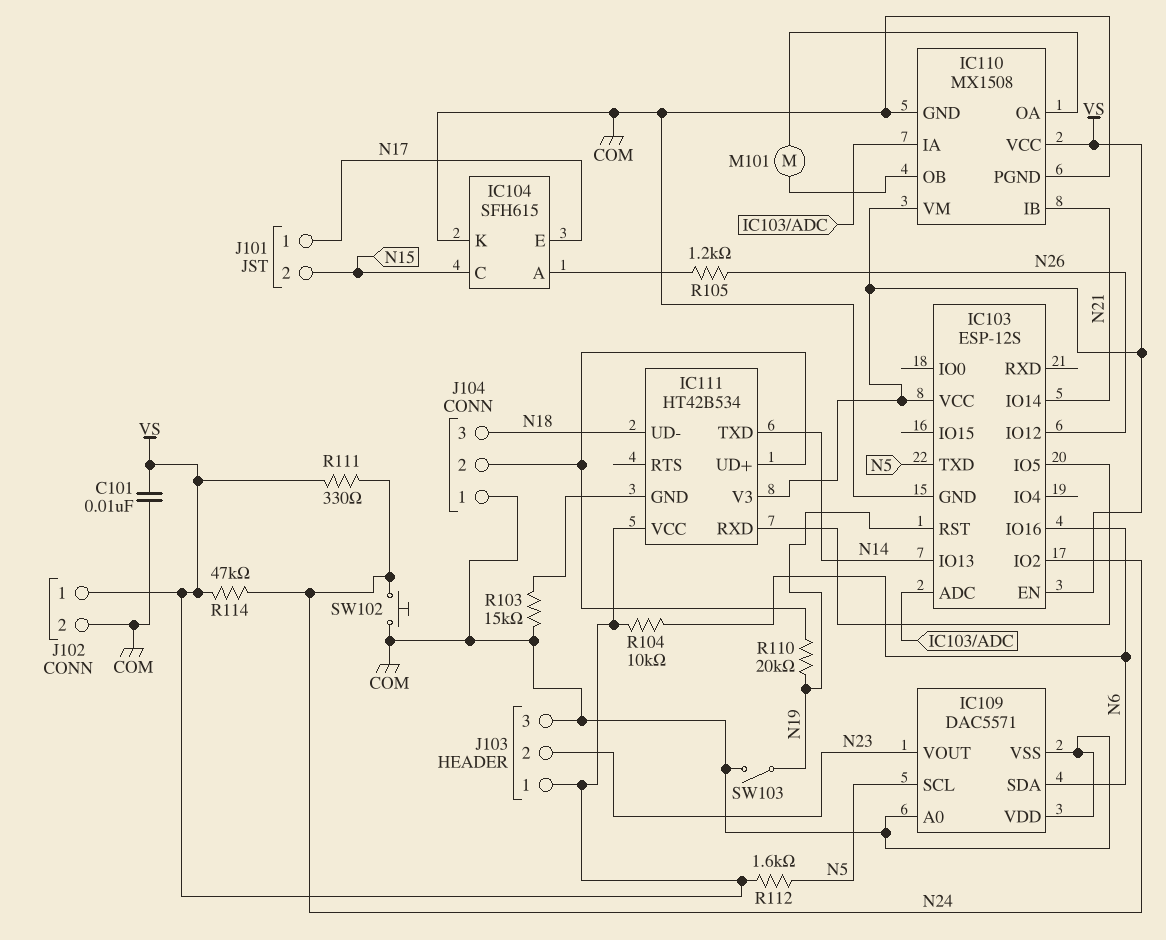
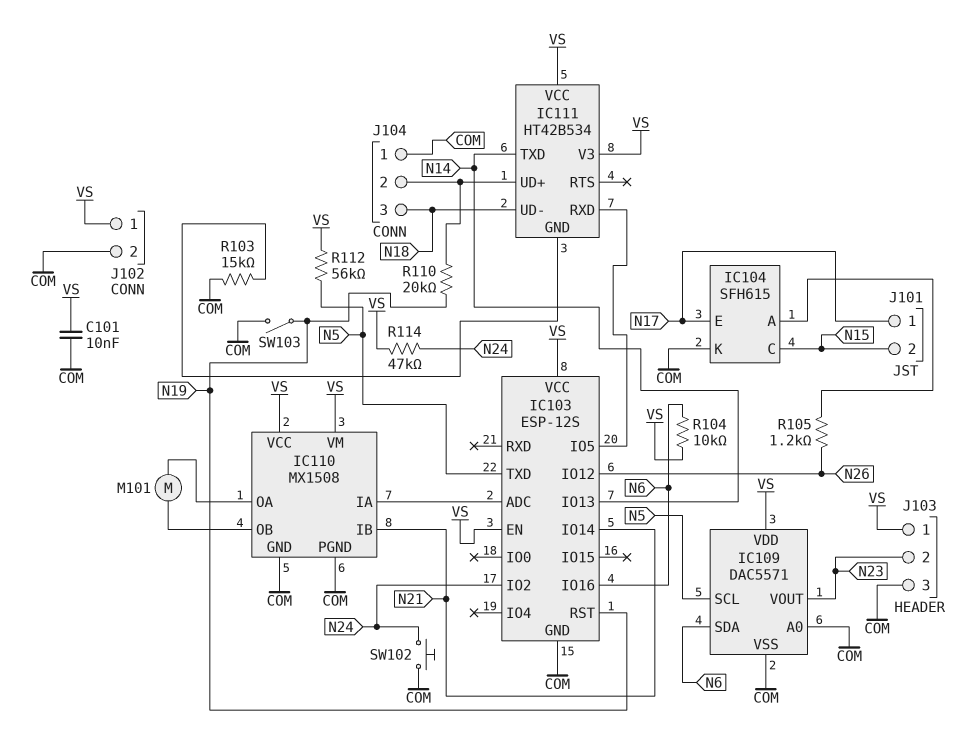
IC109 pin VDD: COM -> VS
R111: 330 (N24, VS) -> none
R112: 1.6k (N5, VS) -> 56k (N5, VS)

